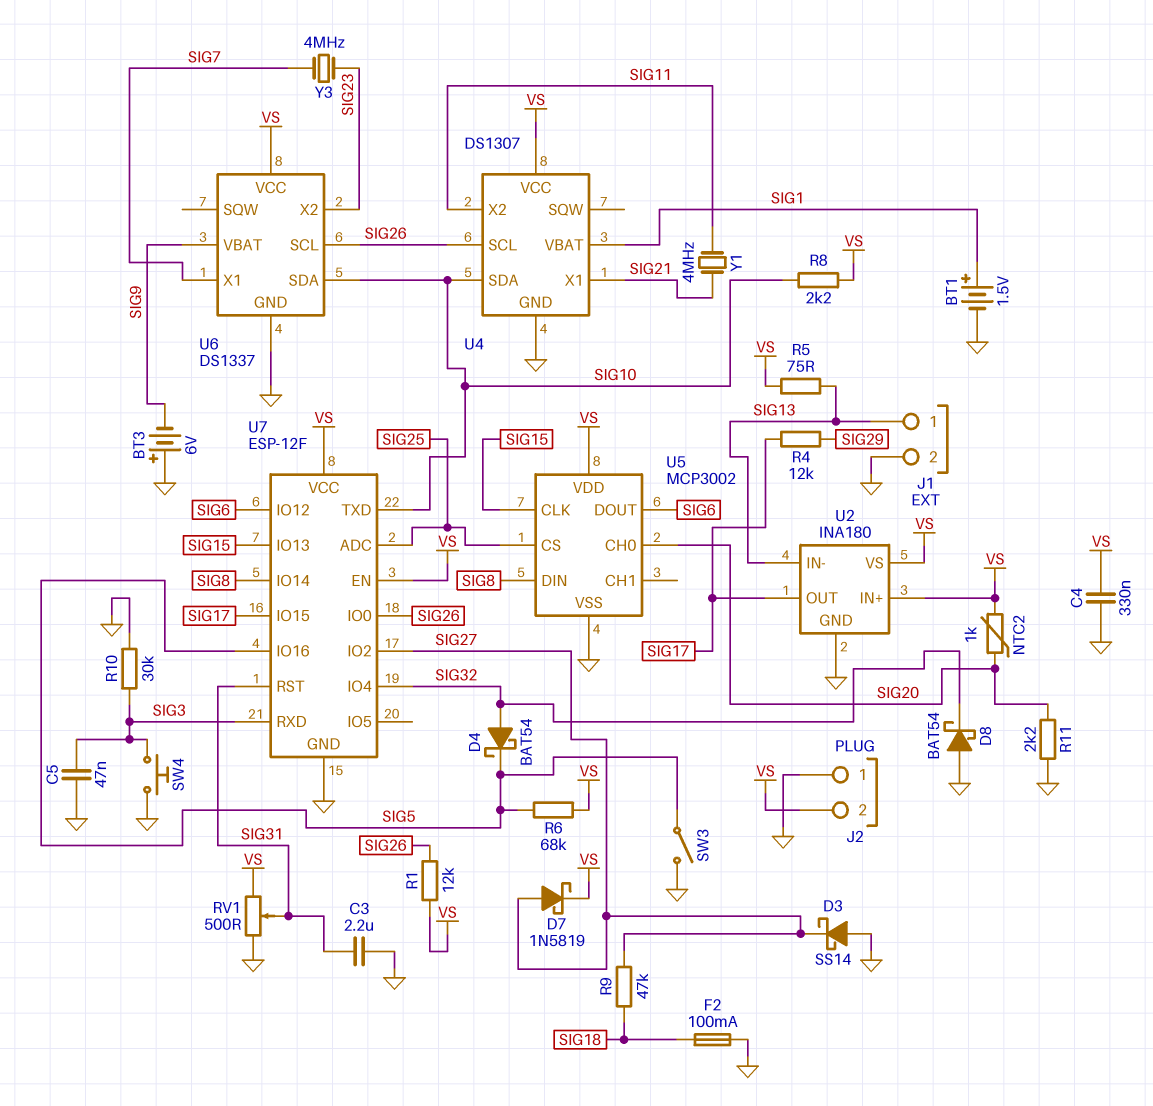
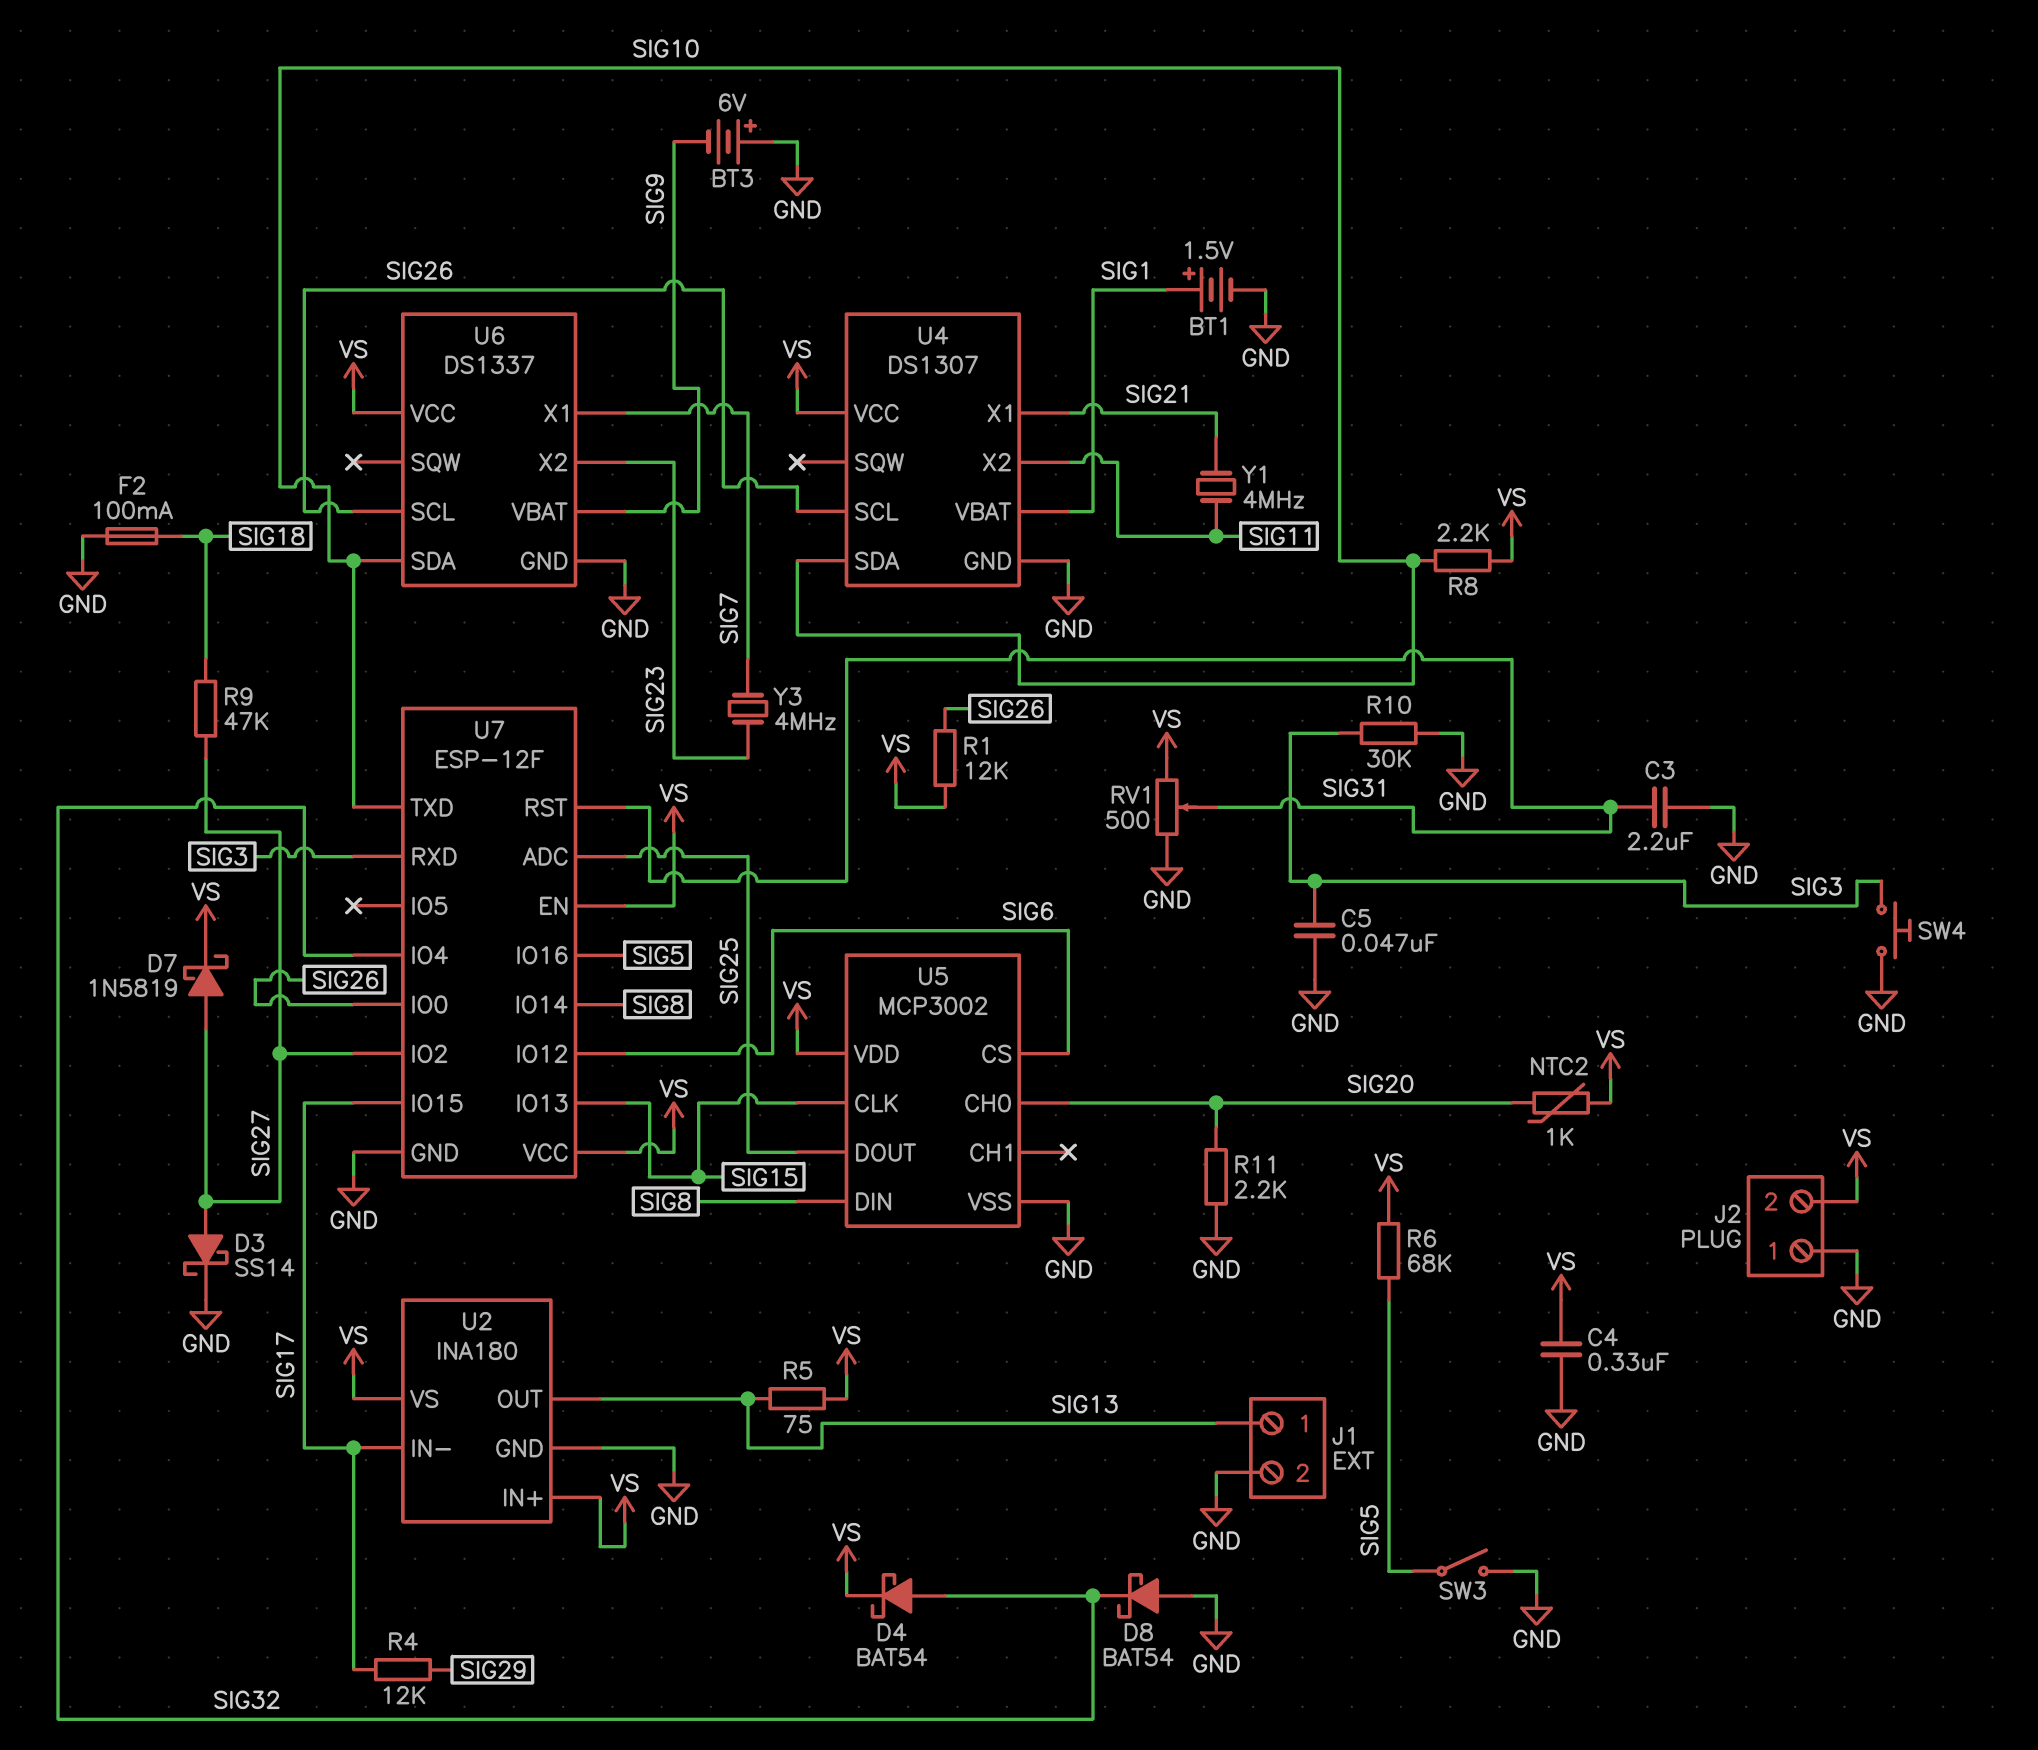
D3: schottky SS14 (A GND, K SIG27) -> schottky SS14 (A SIG27, K GND)
D4: schottky BAT54 (A SIG32, K SIG5) -> schottky BAT54 (A SIG32, K VS)
U2 pin IN-: SIG13 -> SIG17
U2 pin OUT: SIG17 -> SIG13
U5 pin CS: SIG25 -> SIG6
U5 pin DOUT: SIG6 -> SIG25

